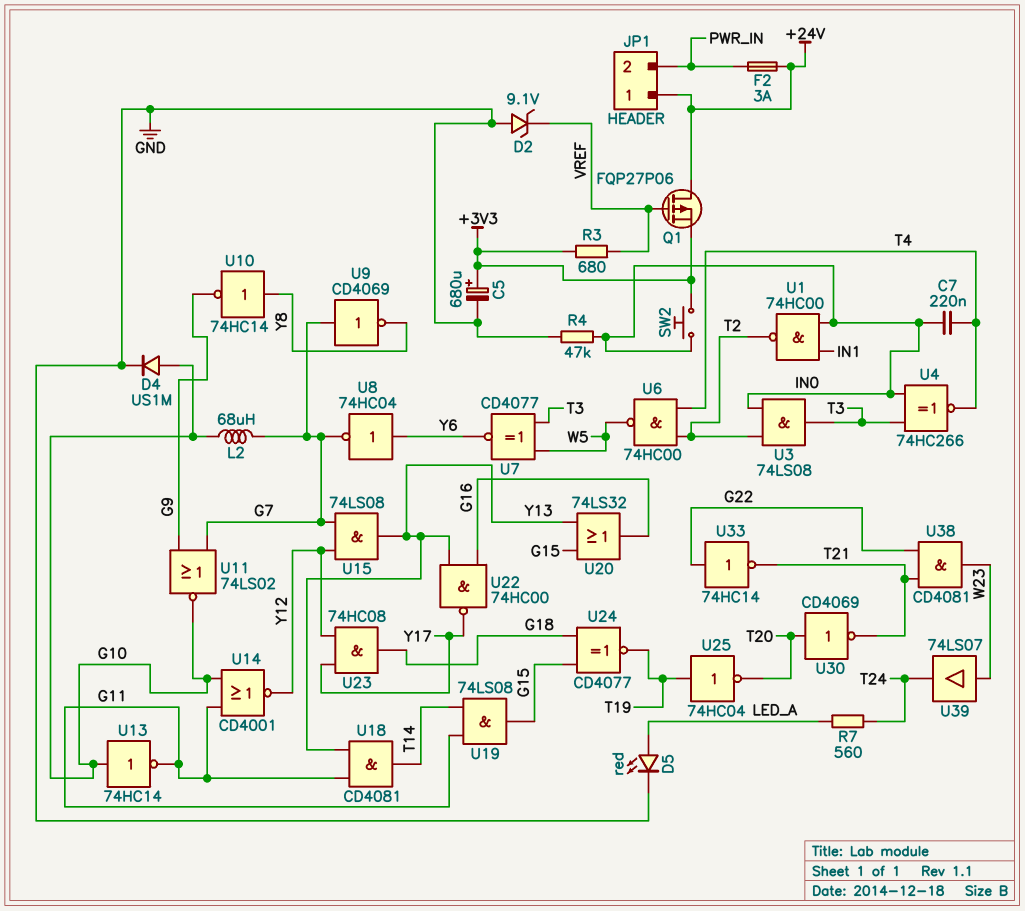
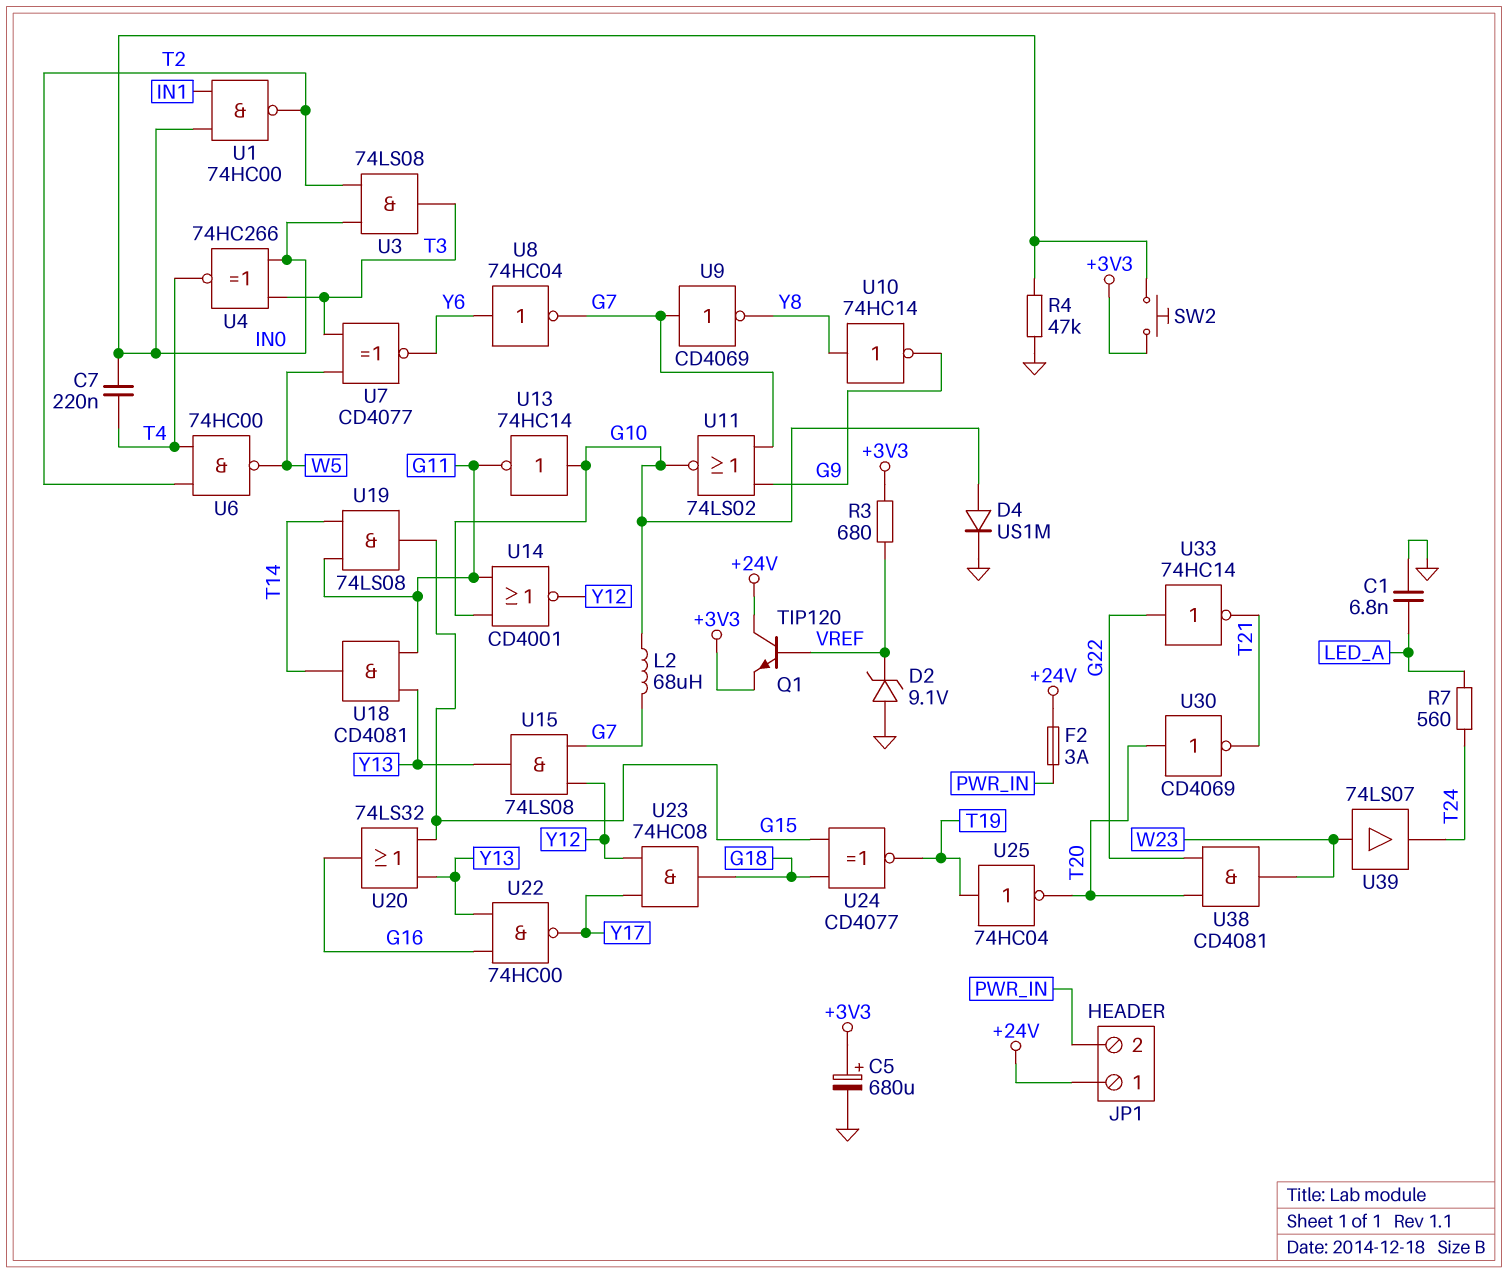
C1: none -> 6.8nF (GND, LED_A)
D5: LED red (A LED_A, K GND) -> none
Q1: PMOS FQP27P06 (G VREF, D +24V, S +3V3) -> NPN TIP120 (B VREF, C +24V, E +3V3)
U38: AND CD4081 (in G22, in T21, out W23) -> AND CD4081 (in G22, in T20, out W23)

